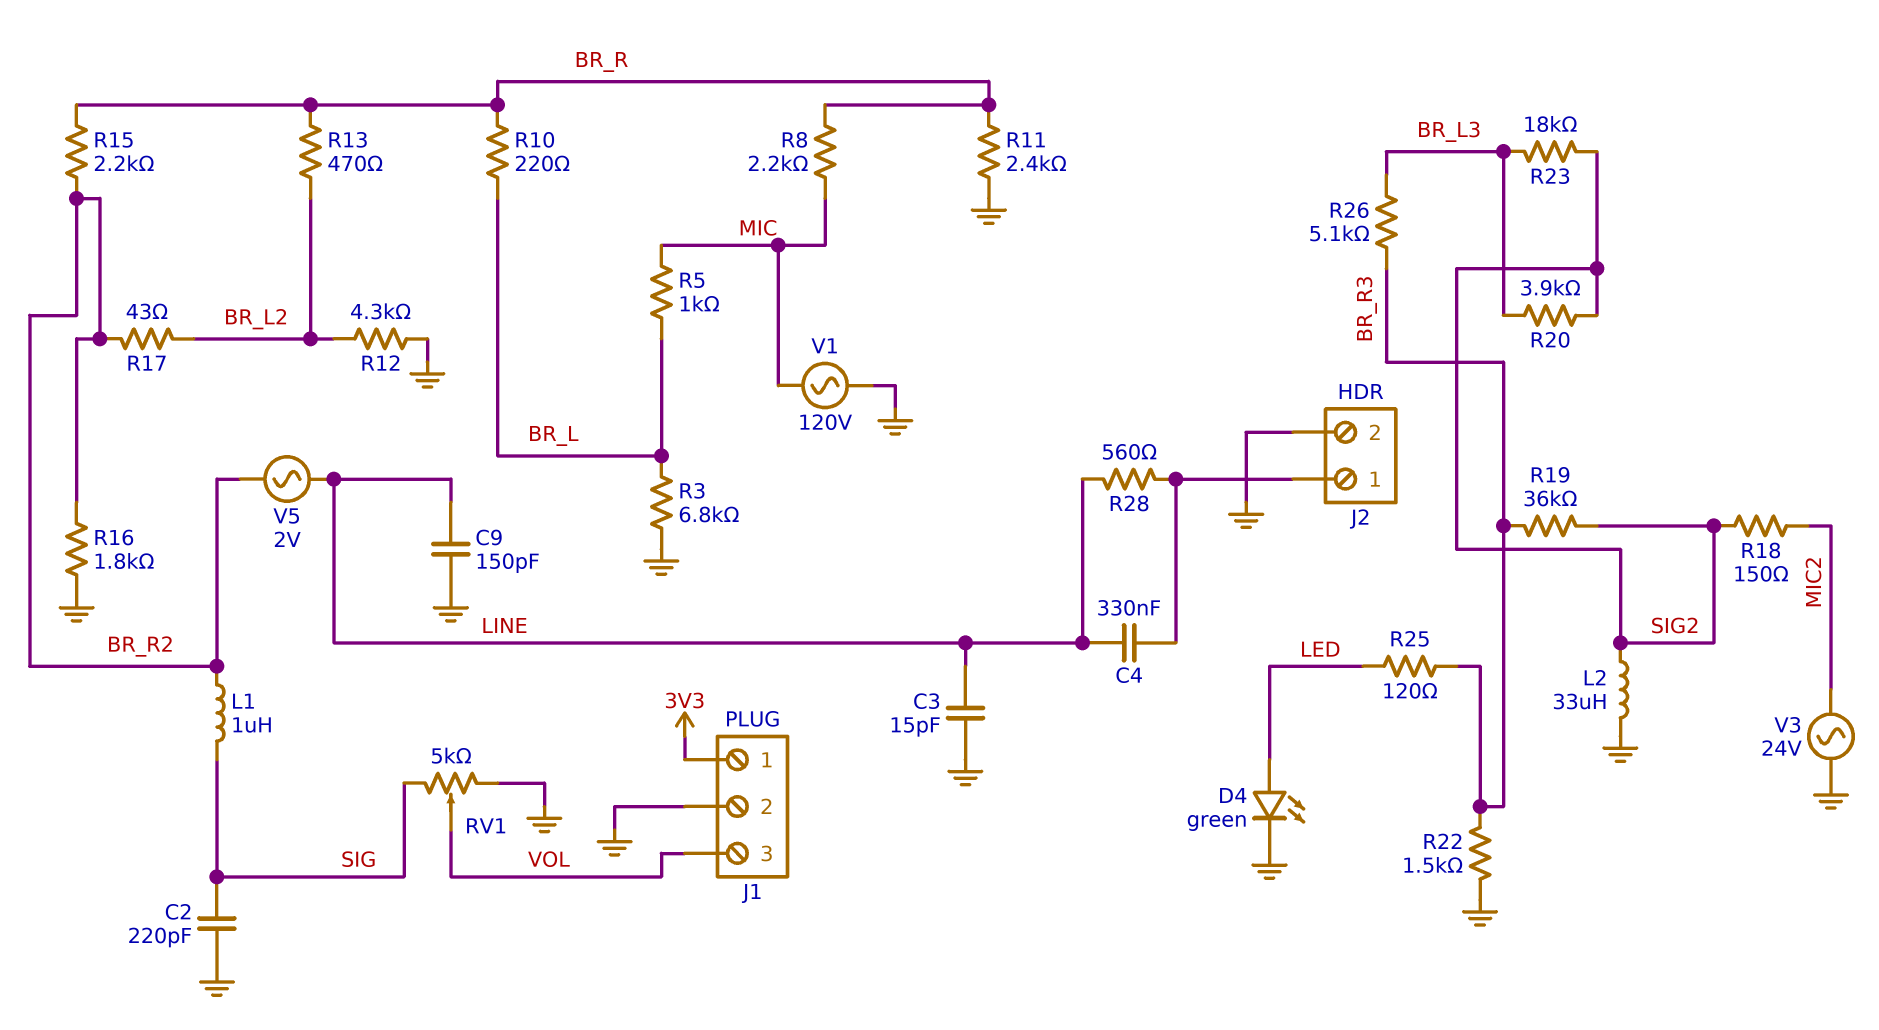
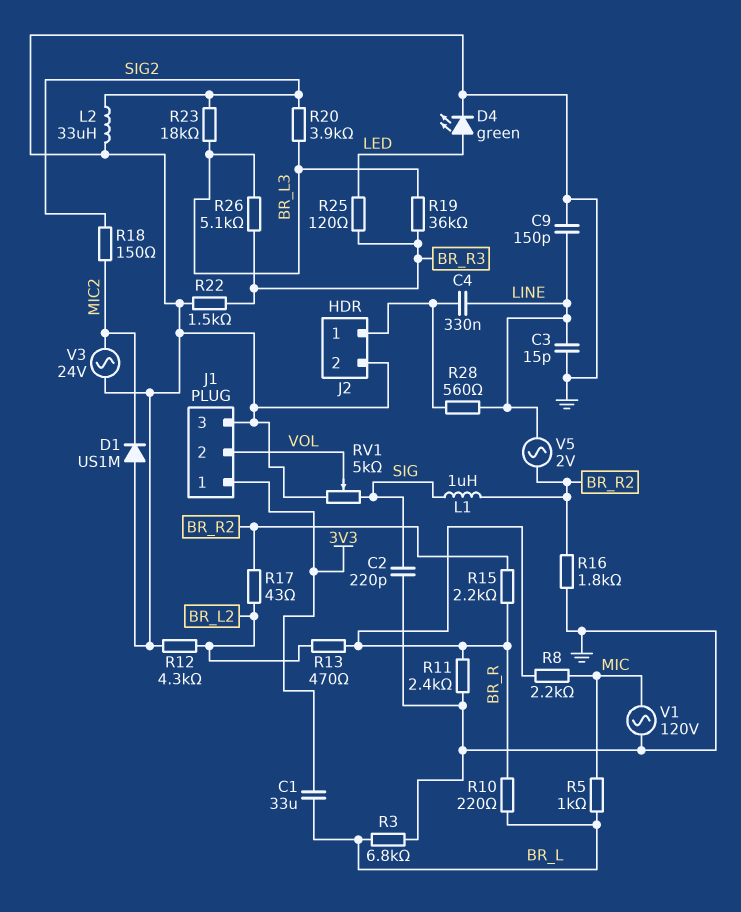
C1: none -> 33uF (3V3, BR_L)
D1: none -> diode US1M (A GND, K MIC2)
J1 pin 2: GND -> VOL
J1 pin 3: VOL -> GND
R19: 36k (BR_R3, SIG2) -> 36k (BR_L3, BR_R3)

